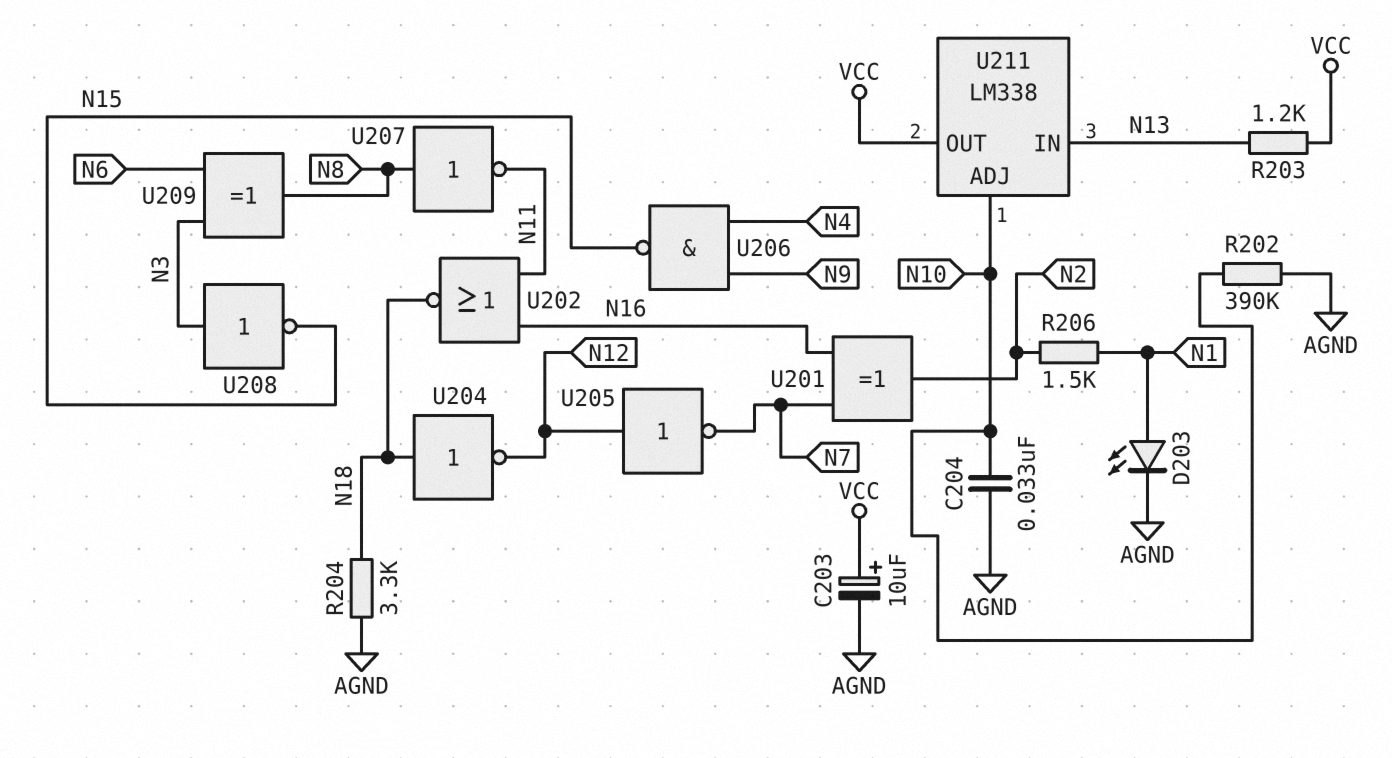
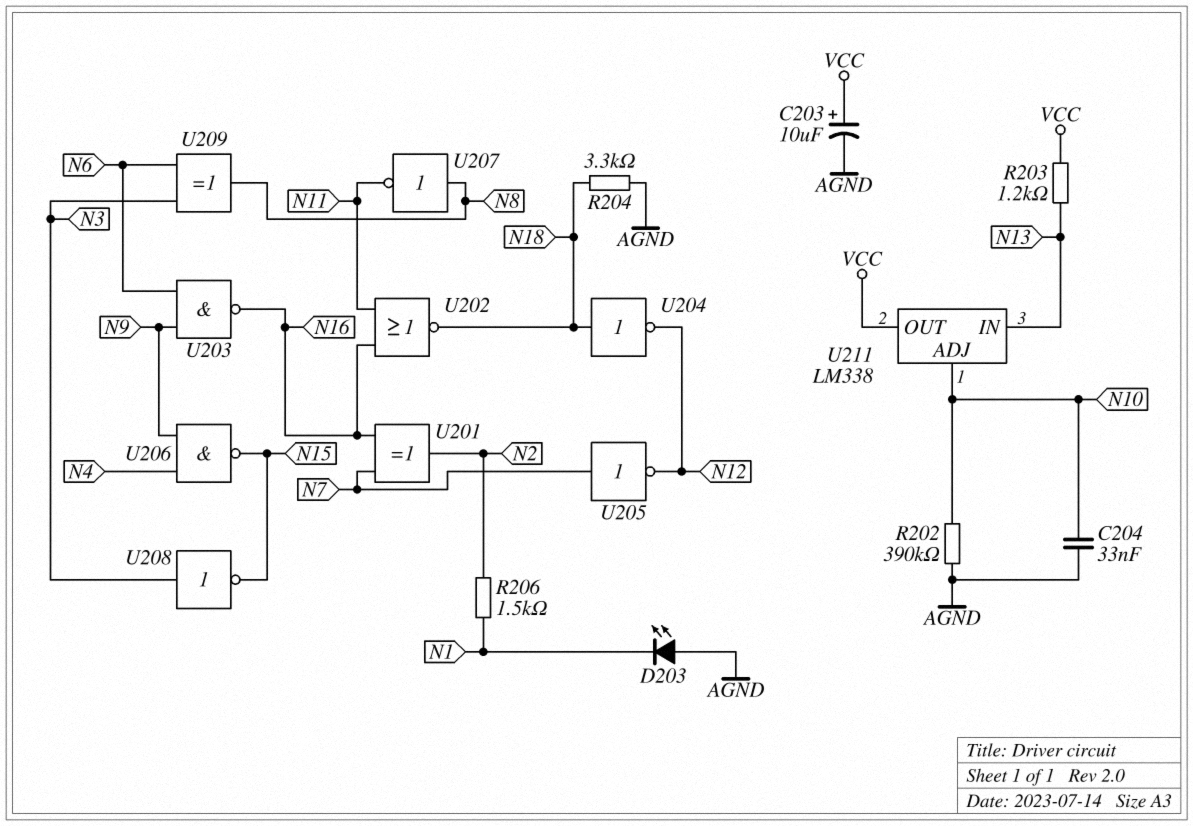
D203: LED (A N1, K AGND) -> LED (A AGND, K N1)
U203: none -> NAND (in N6, in N9, out N16)
U205: NOT (in N12, out N7) -> NOT (in N7, out N12)

